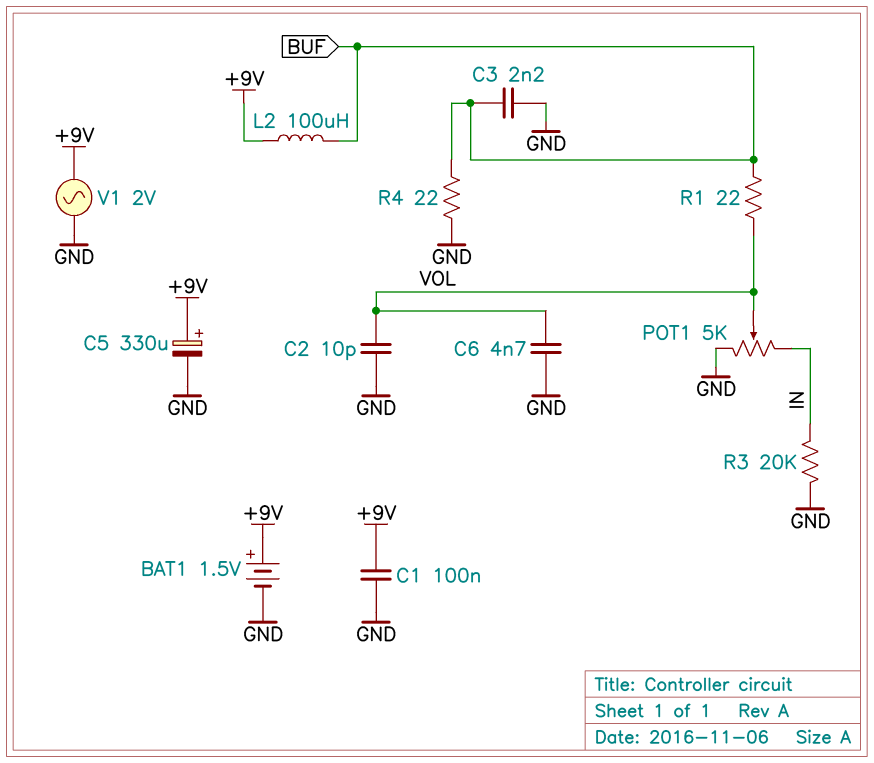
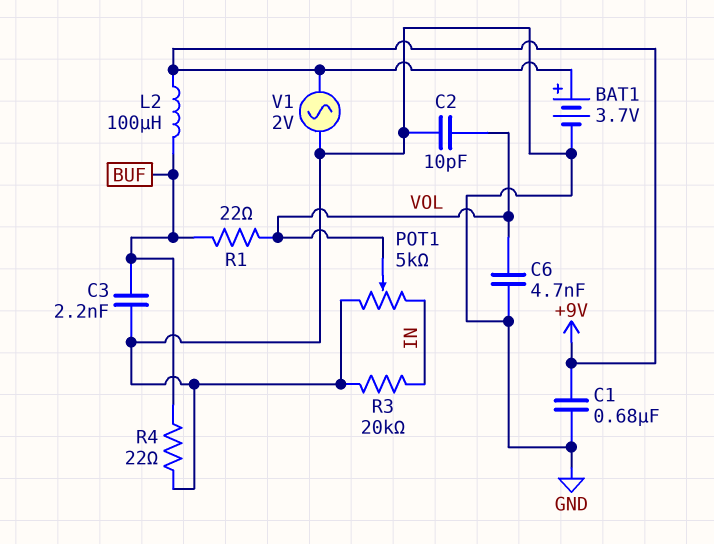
BAT1: 1.5V (plus +9V, minus GND) -> 3.7V (plus +9V, minus GND)
C1: 100nF (+9V, GND) -> 680nF (+9V, GND)
C5: 330uF (plus +9V, minus GND) -> none

